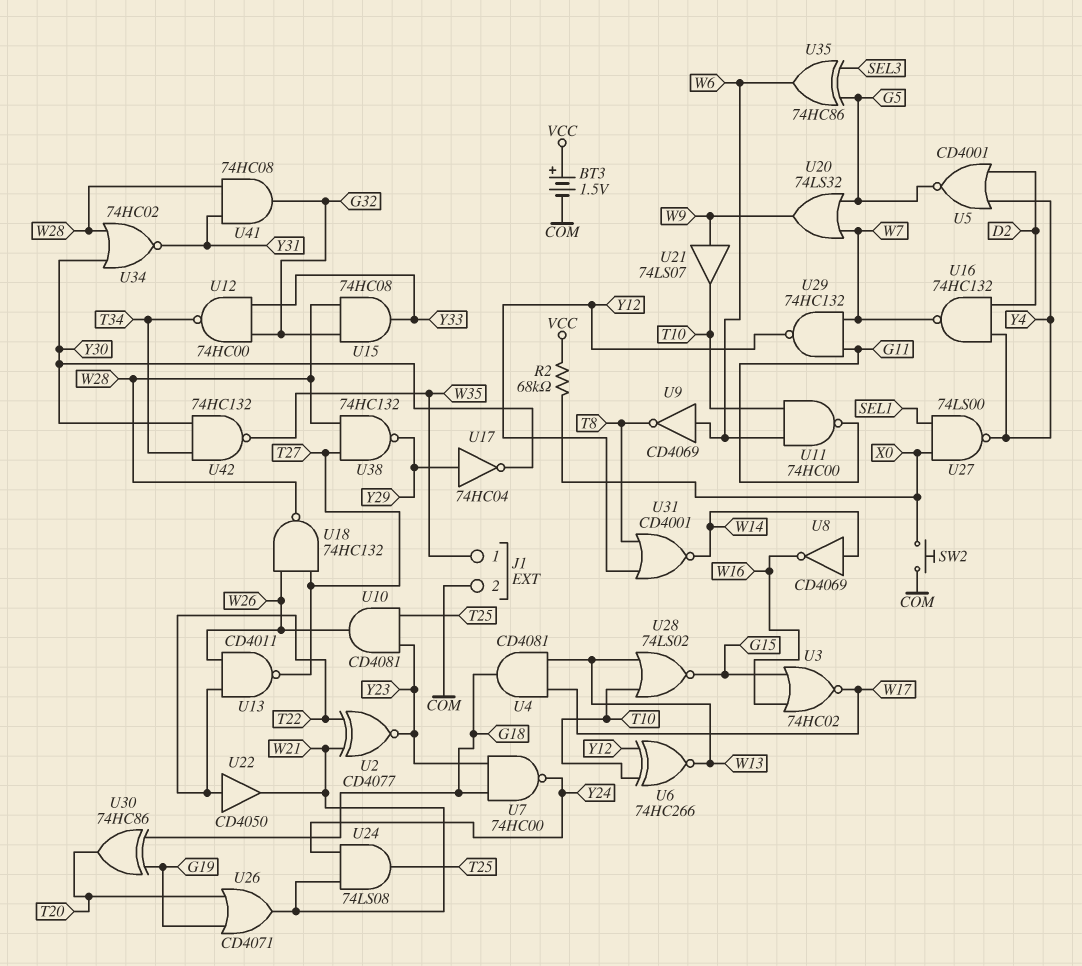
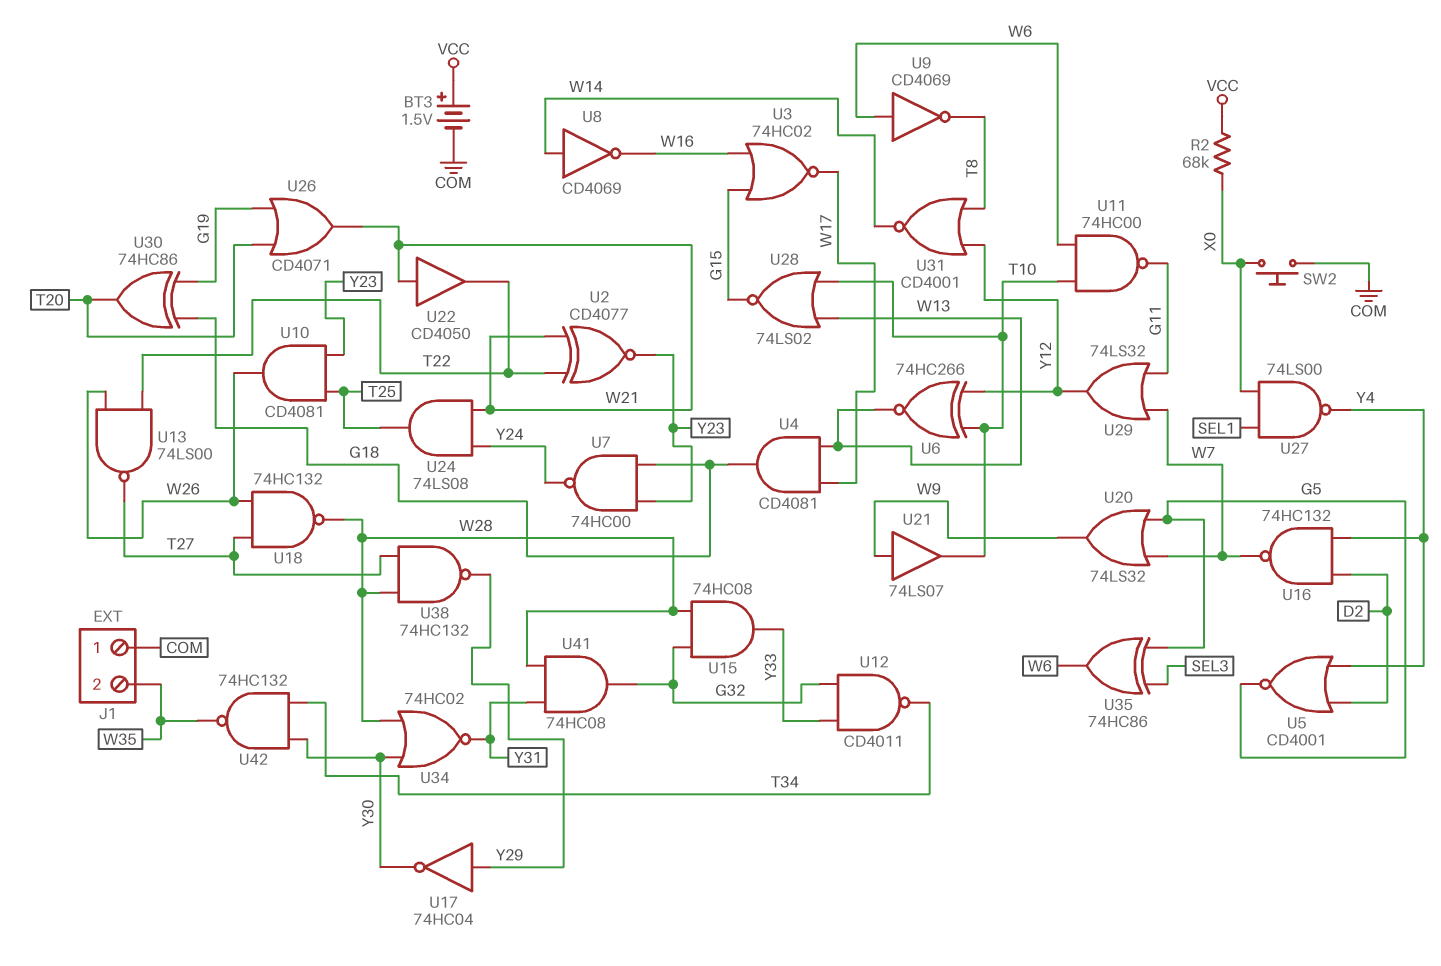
J1 pin 1: W35 -> COM
J1 pin 2: COM -> W35
U12: NAND 74HC00 (in G32, in Y33, out T34) -> NAND CD4011 (in G32, in Y33, out T34)
U13: NAND CD4011 (in T22, in W26, out T27) -> NAND 74LS00 (in T22, in W26, out T27)
U22: buffer CD4050 (in T22, out W21) -> buffer CD4050 (in W21, out T22)
U29: NAND 74HC132 (in G11, in W7, out Y12) -> OR 74LS32 (in G11, in W7, out Y12)

